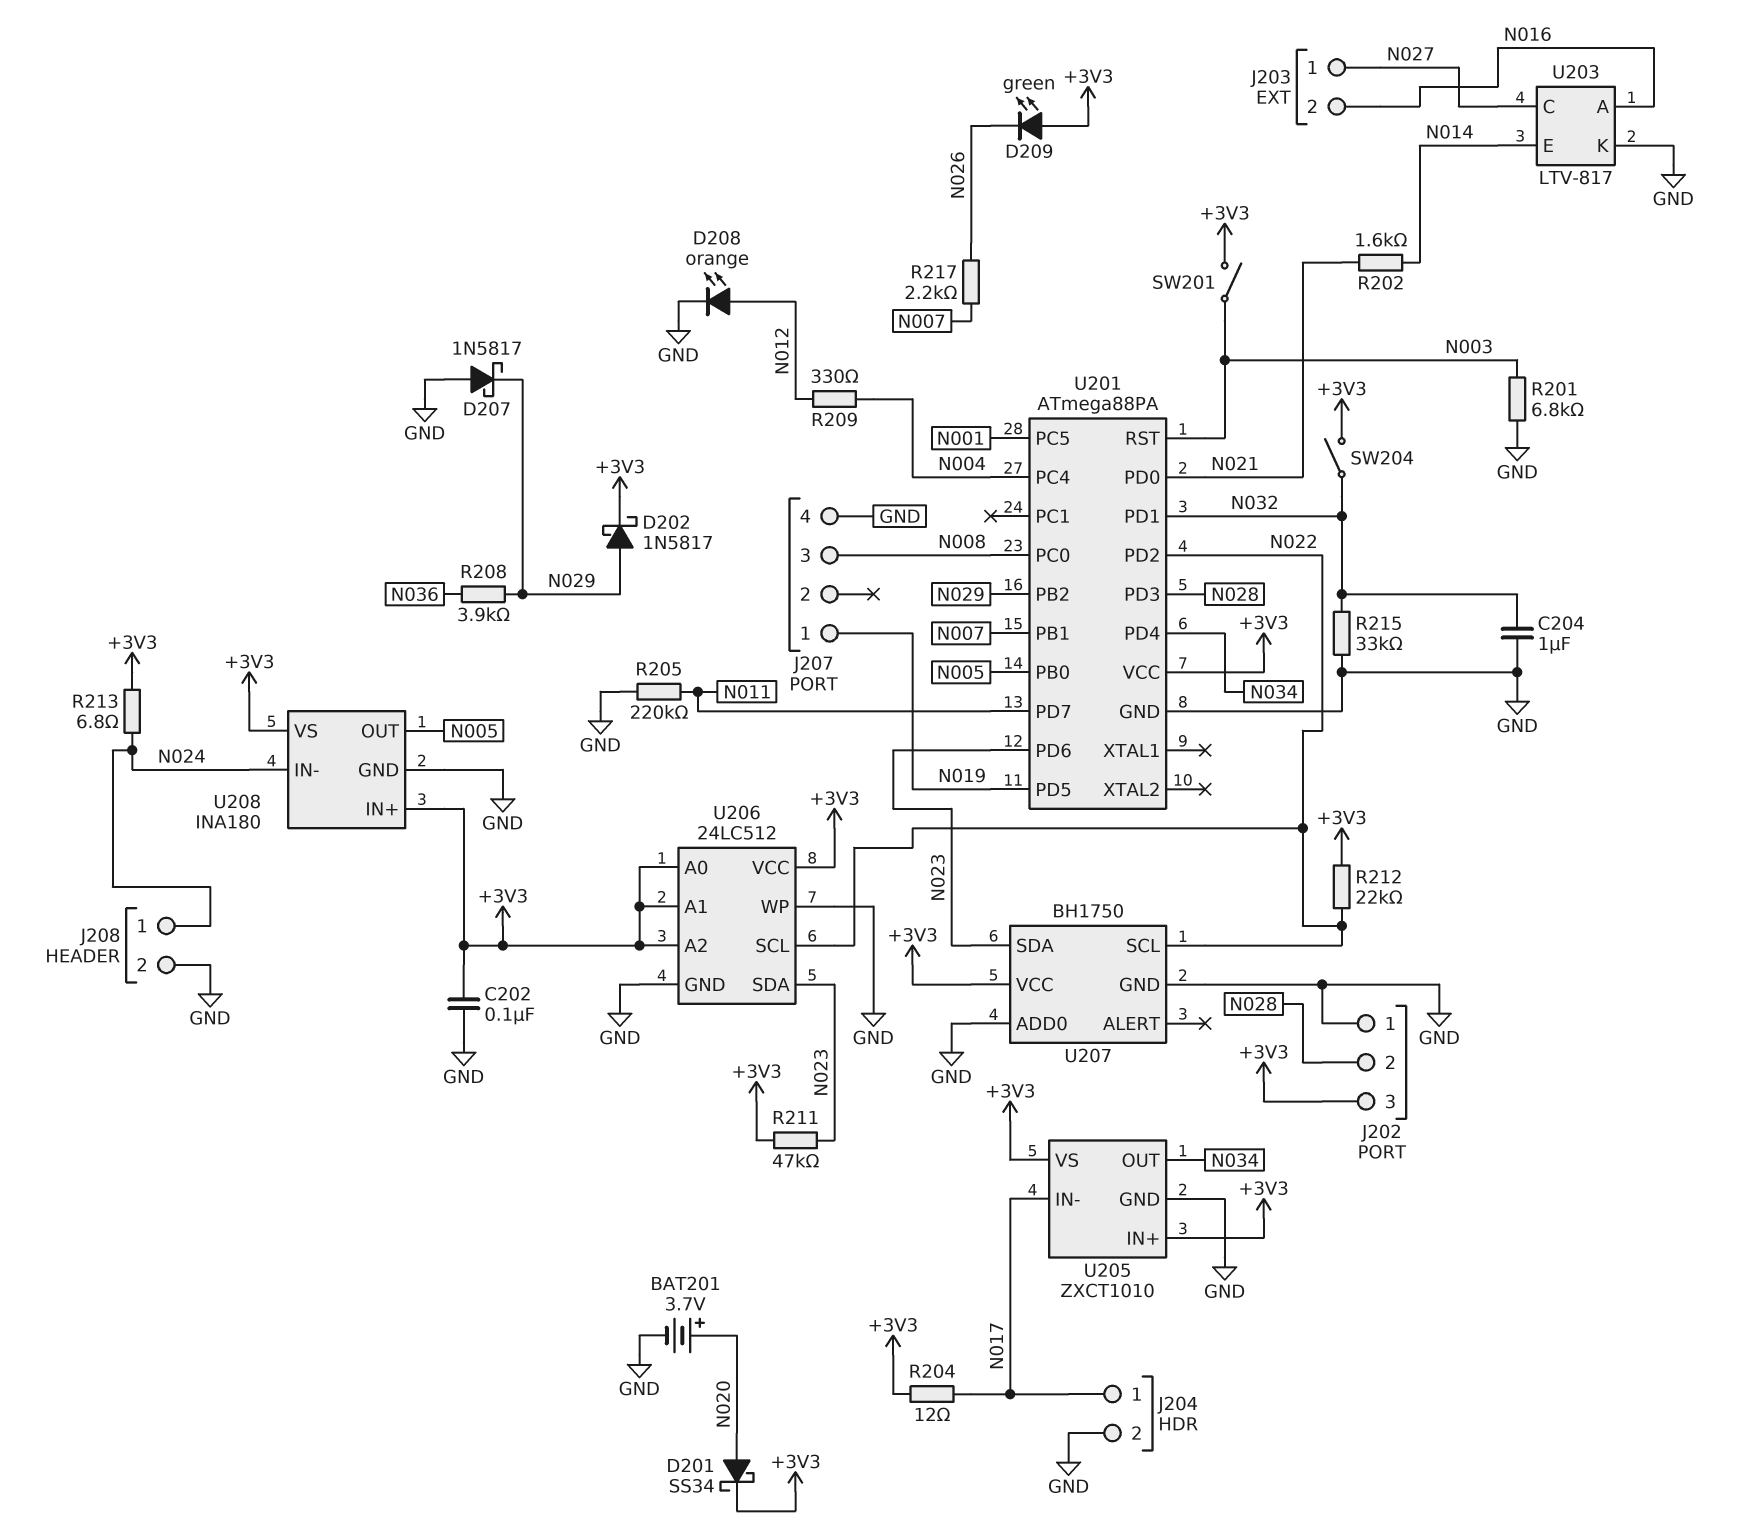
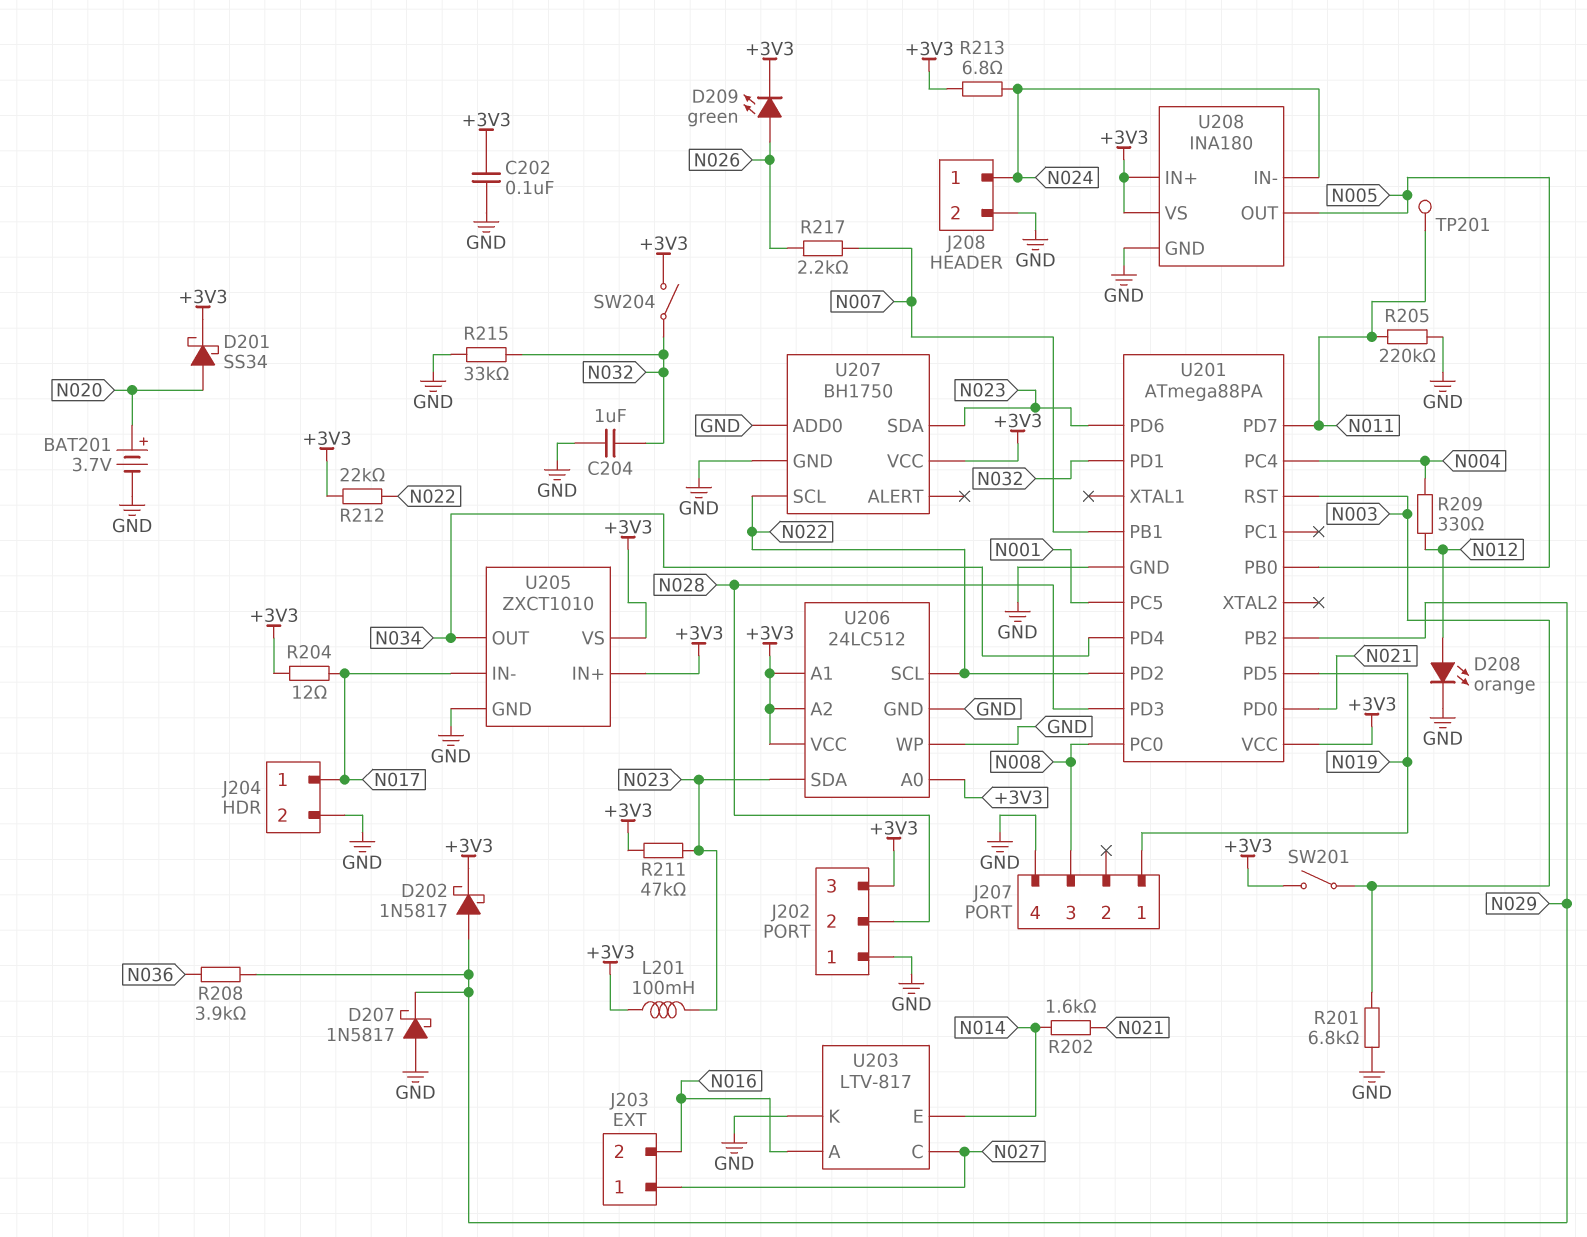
D209: LED green (A +3V3, K N026) -> LED green (A N026, K +3V3)
L201: none -> 100mH (+3V3, N023)
TP201: none -> test point (N011)

